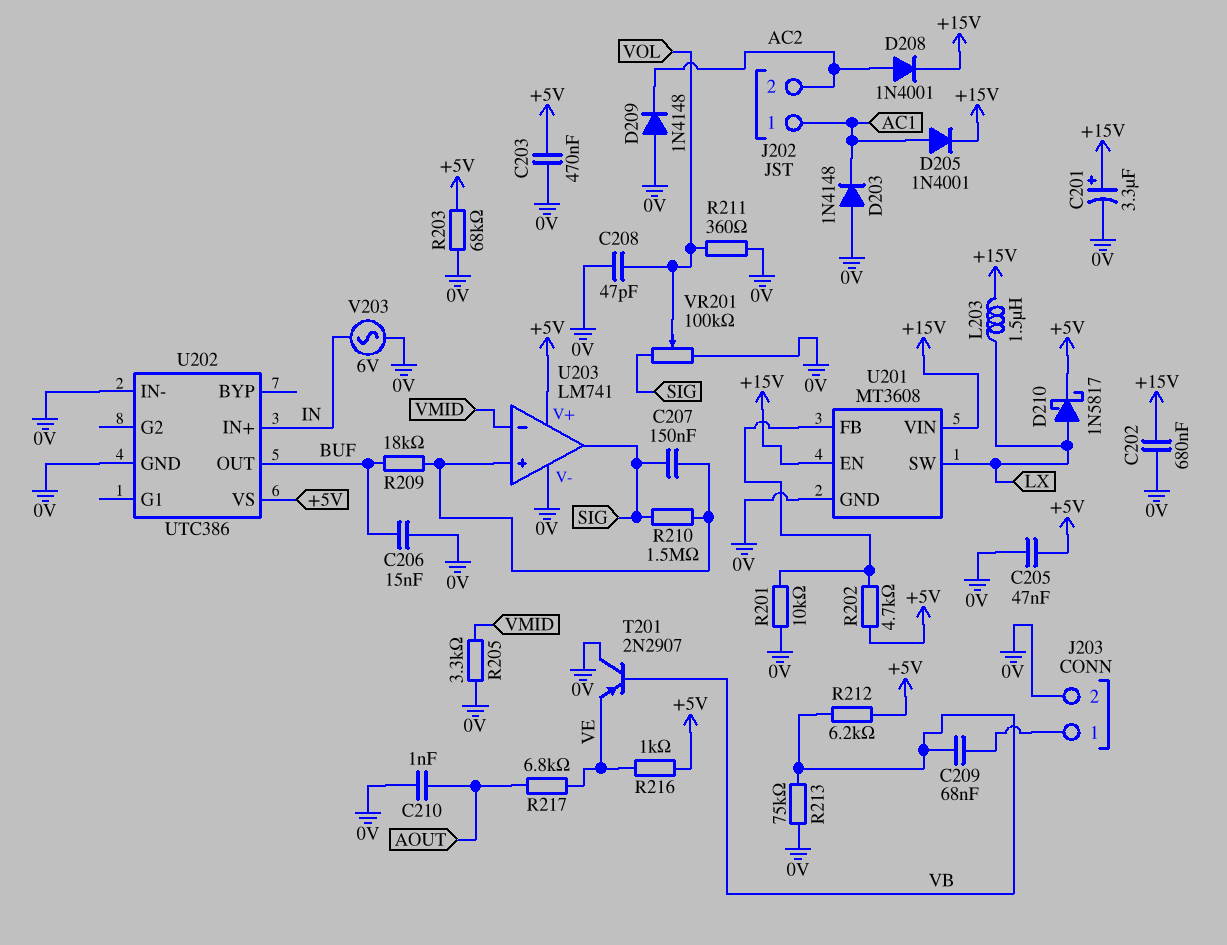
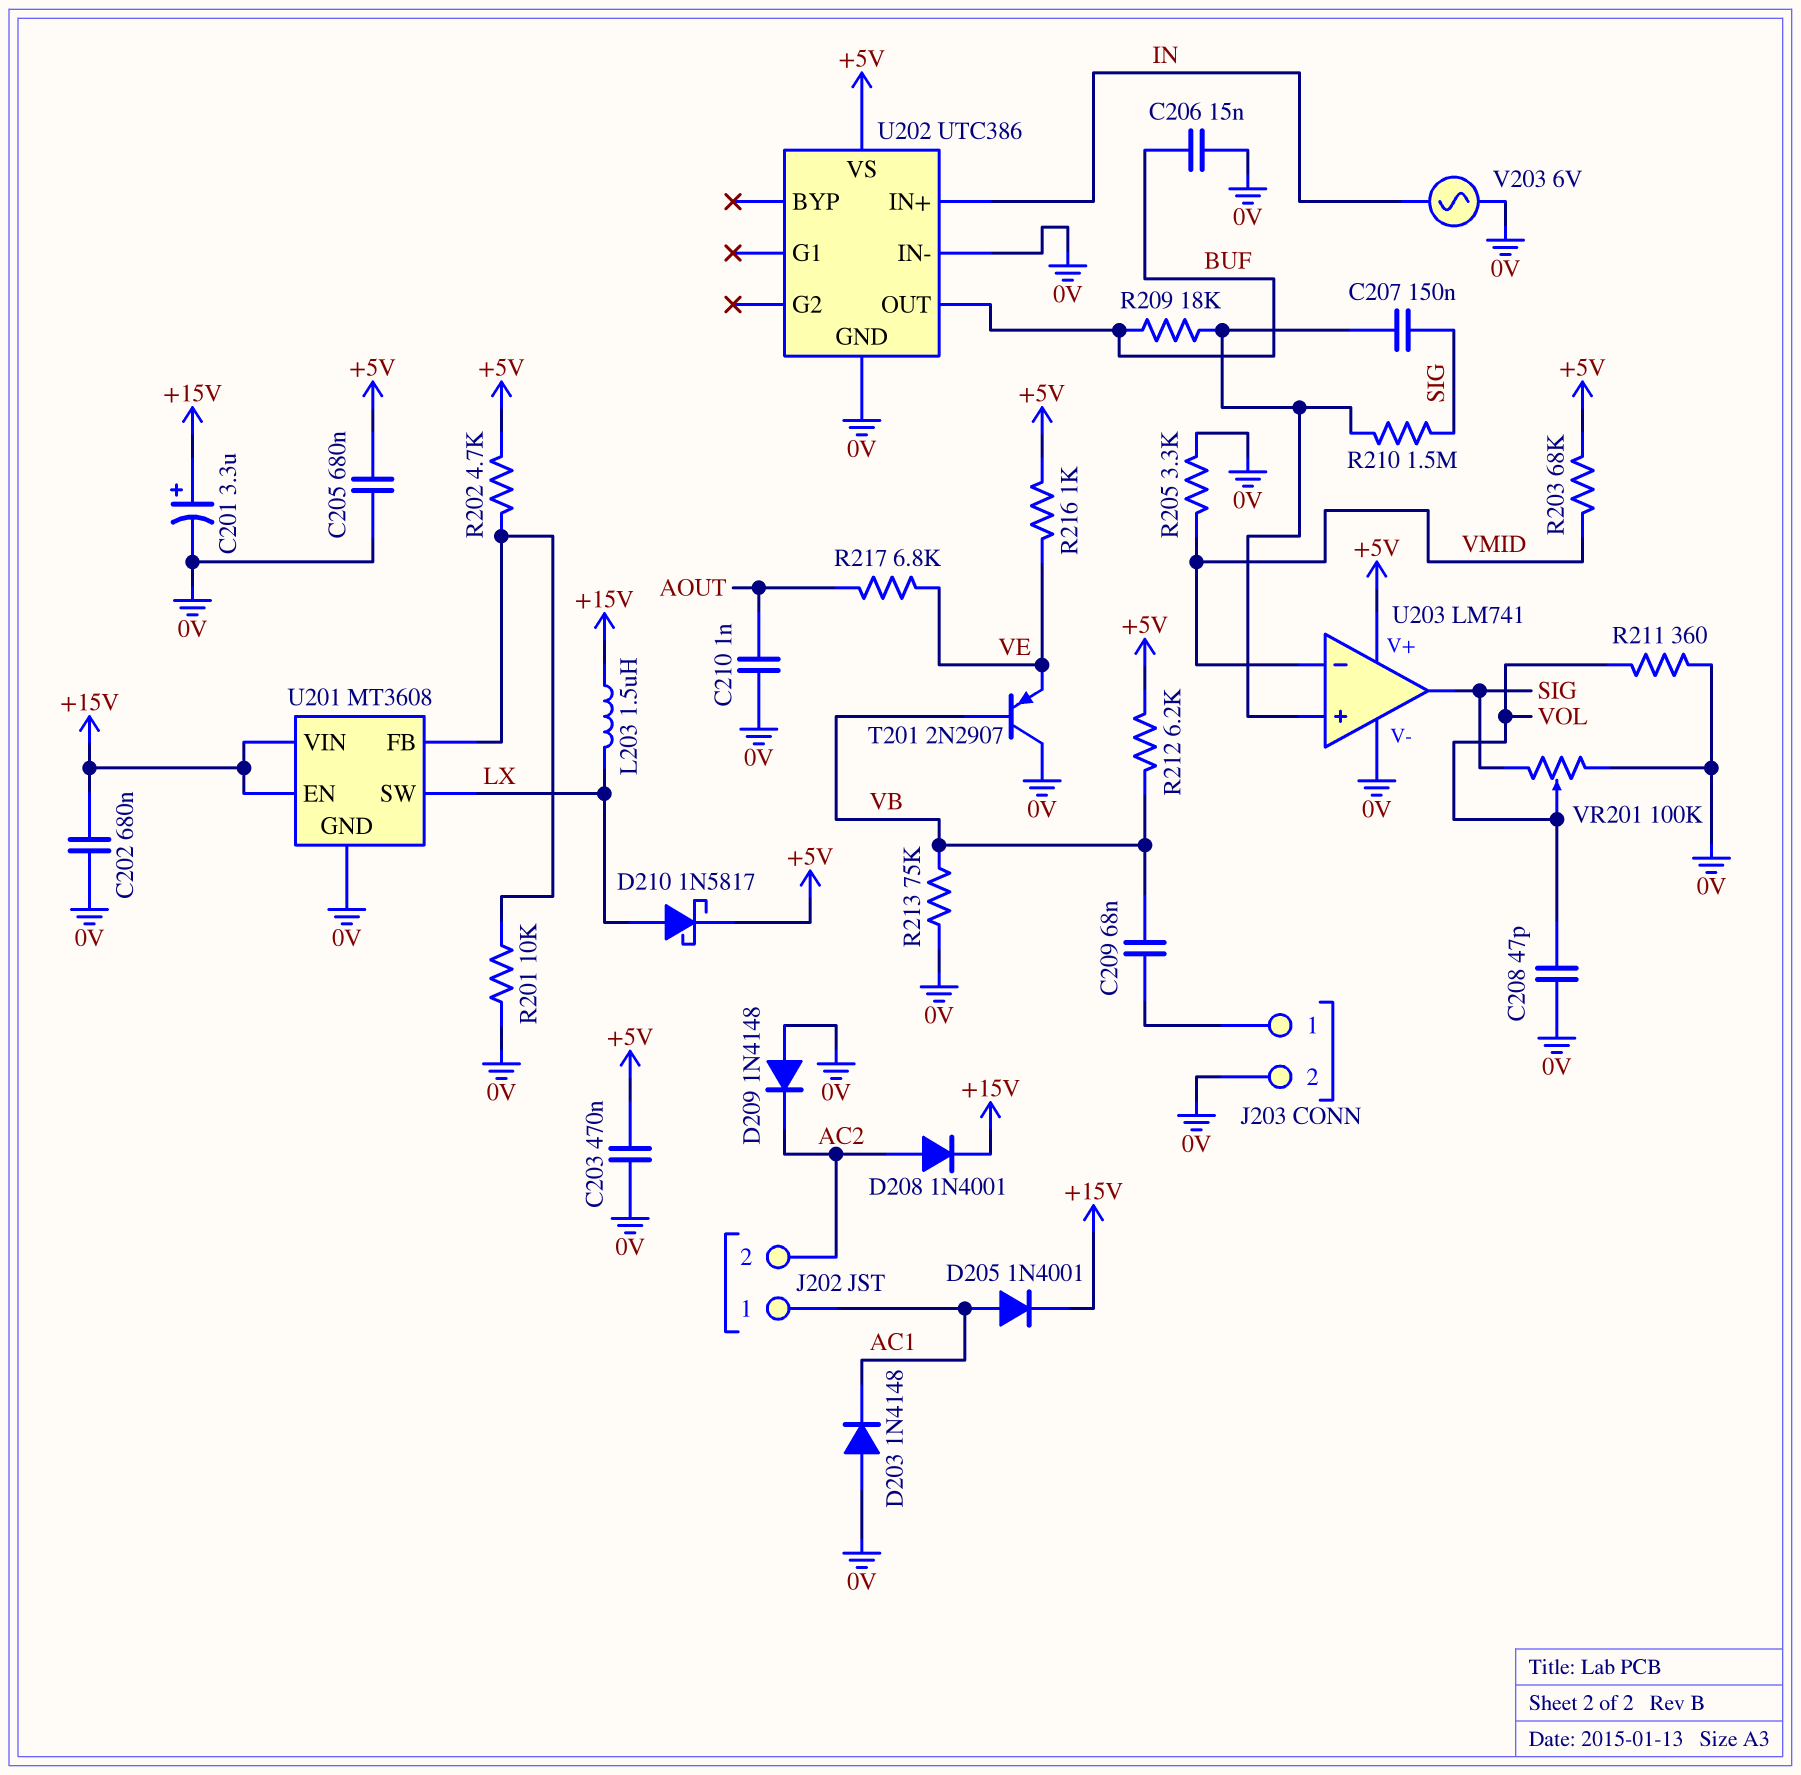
C205: 47nF (+5V, 0V) -> 680nF (+5V, 0V)
R203: 68k (+5V, 0V) -> 68k (+5V, VMID)

